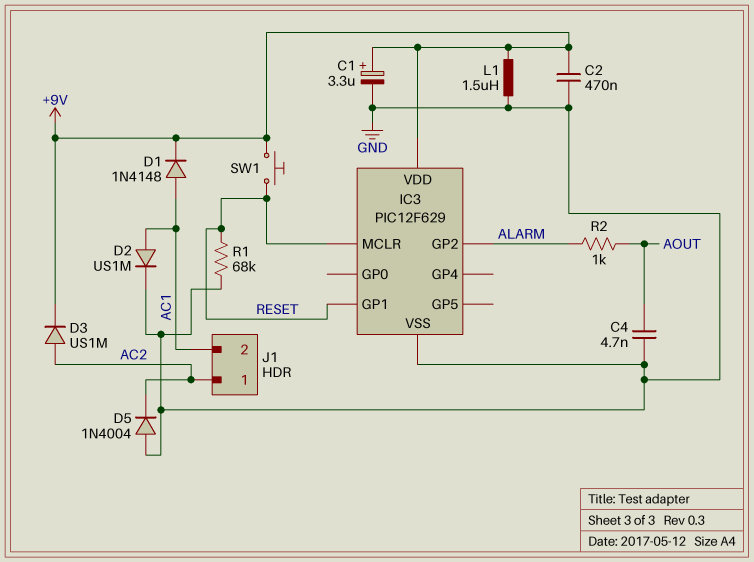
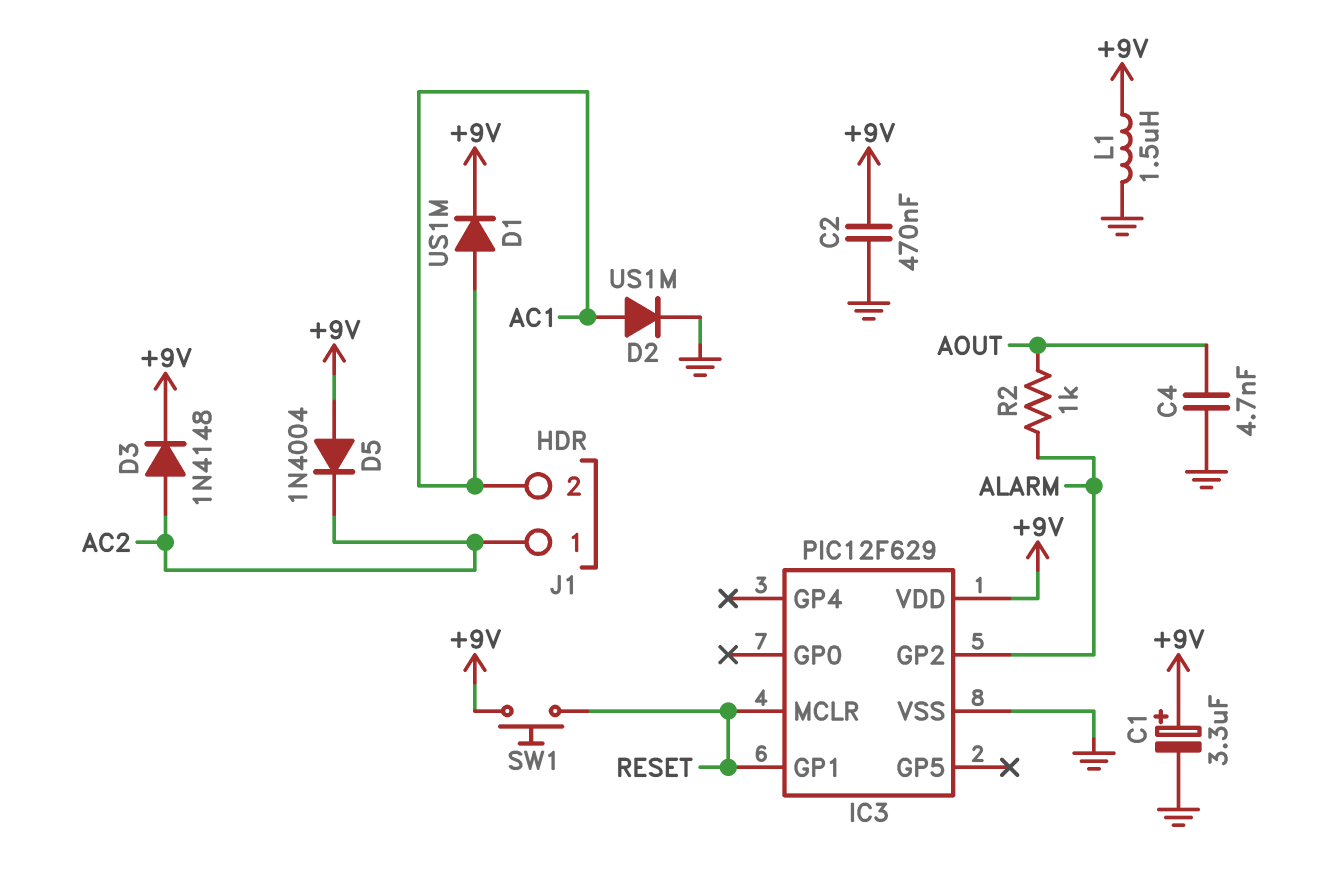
D1: diode 1N4148 (A AC1, K +9V) -> diode US1M (A AC1, K +9V)
D3: diode US1M (A AC2, K +9V) -> diode 1N4148 (A AC2, K +9V)
D5: diode 1N4004 (A GND, K AC2) -> diode 1N4004 (A +9V, K AC2)
R1: 68k (GND, RESET) -> none

